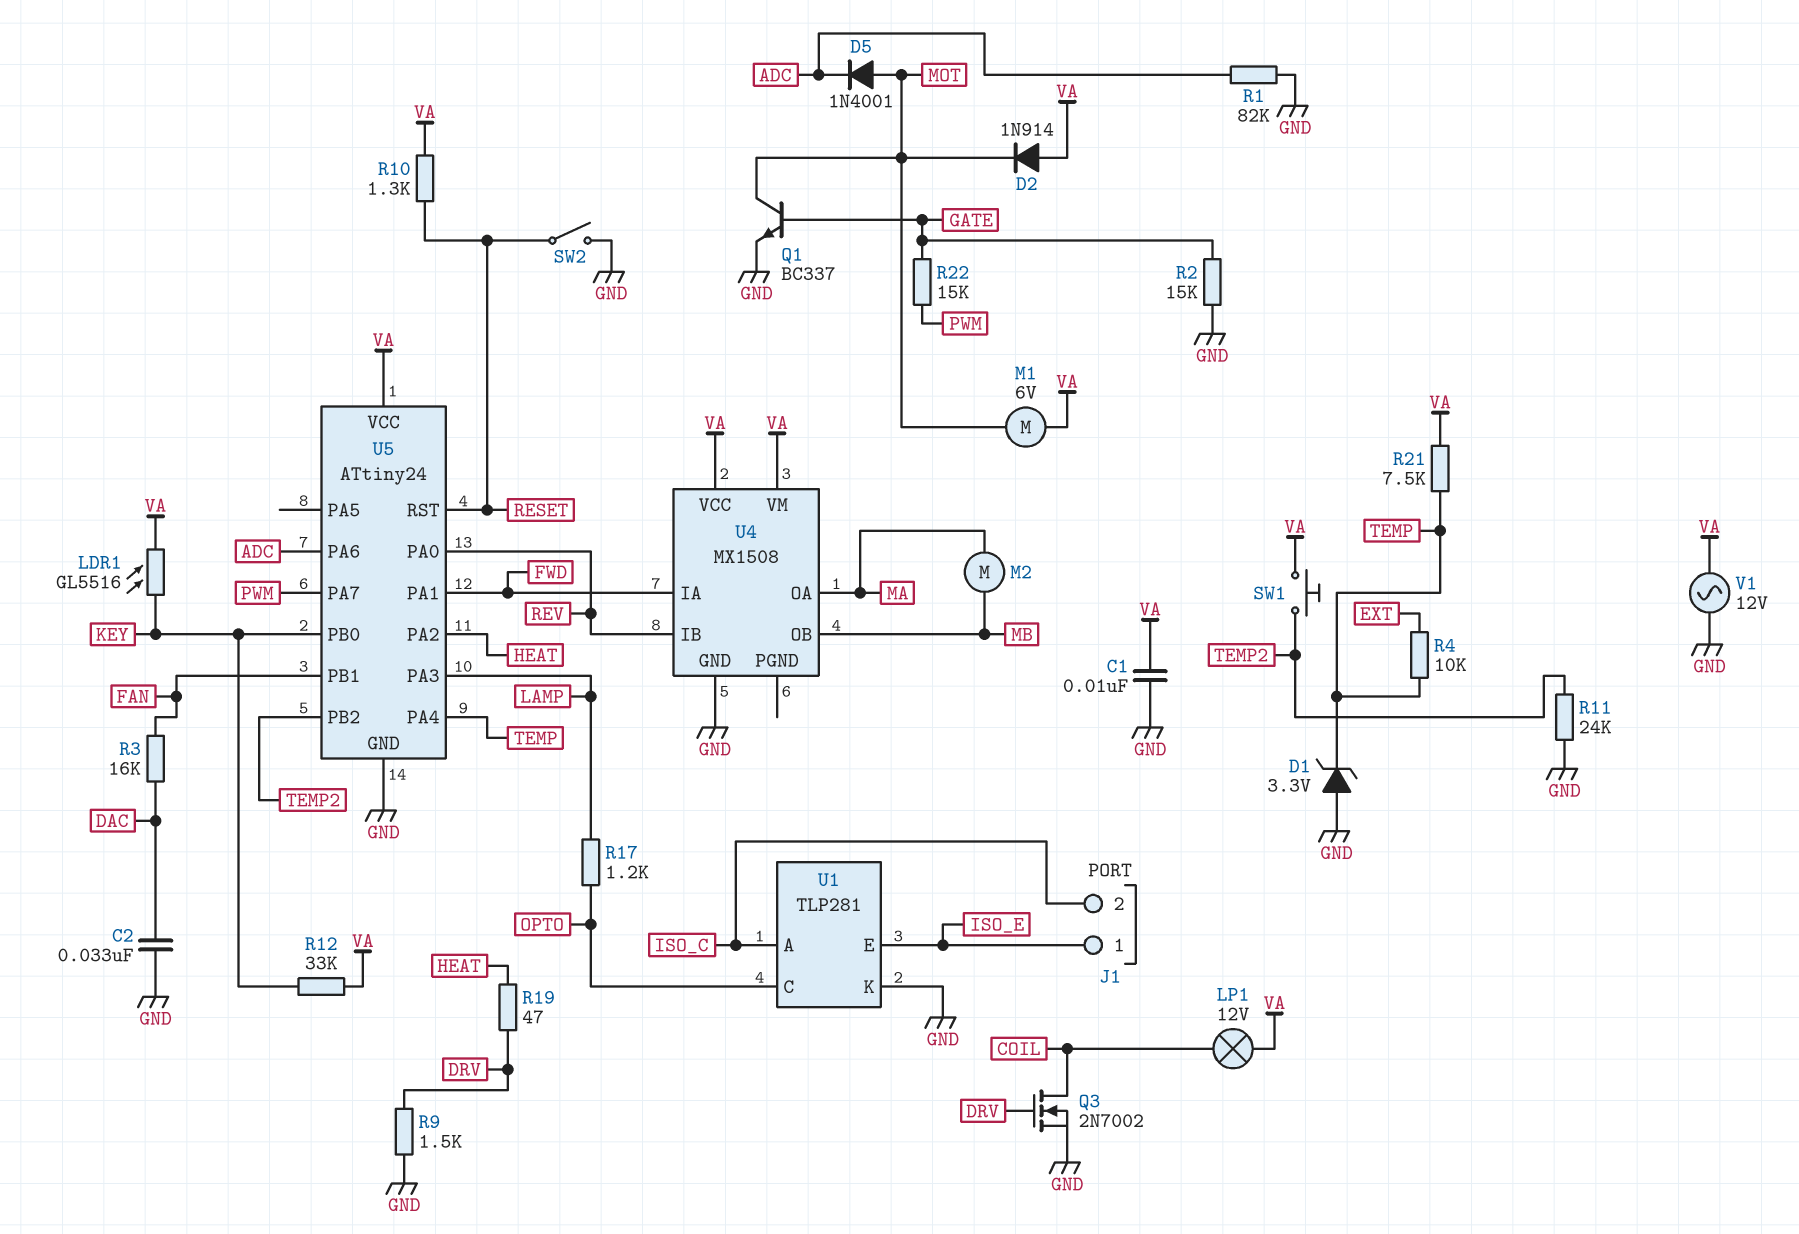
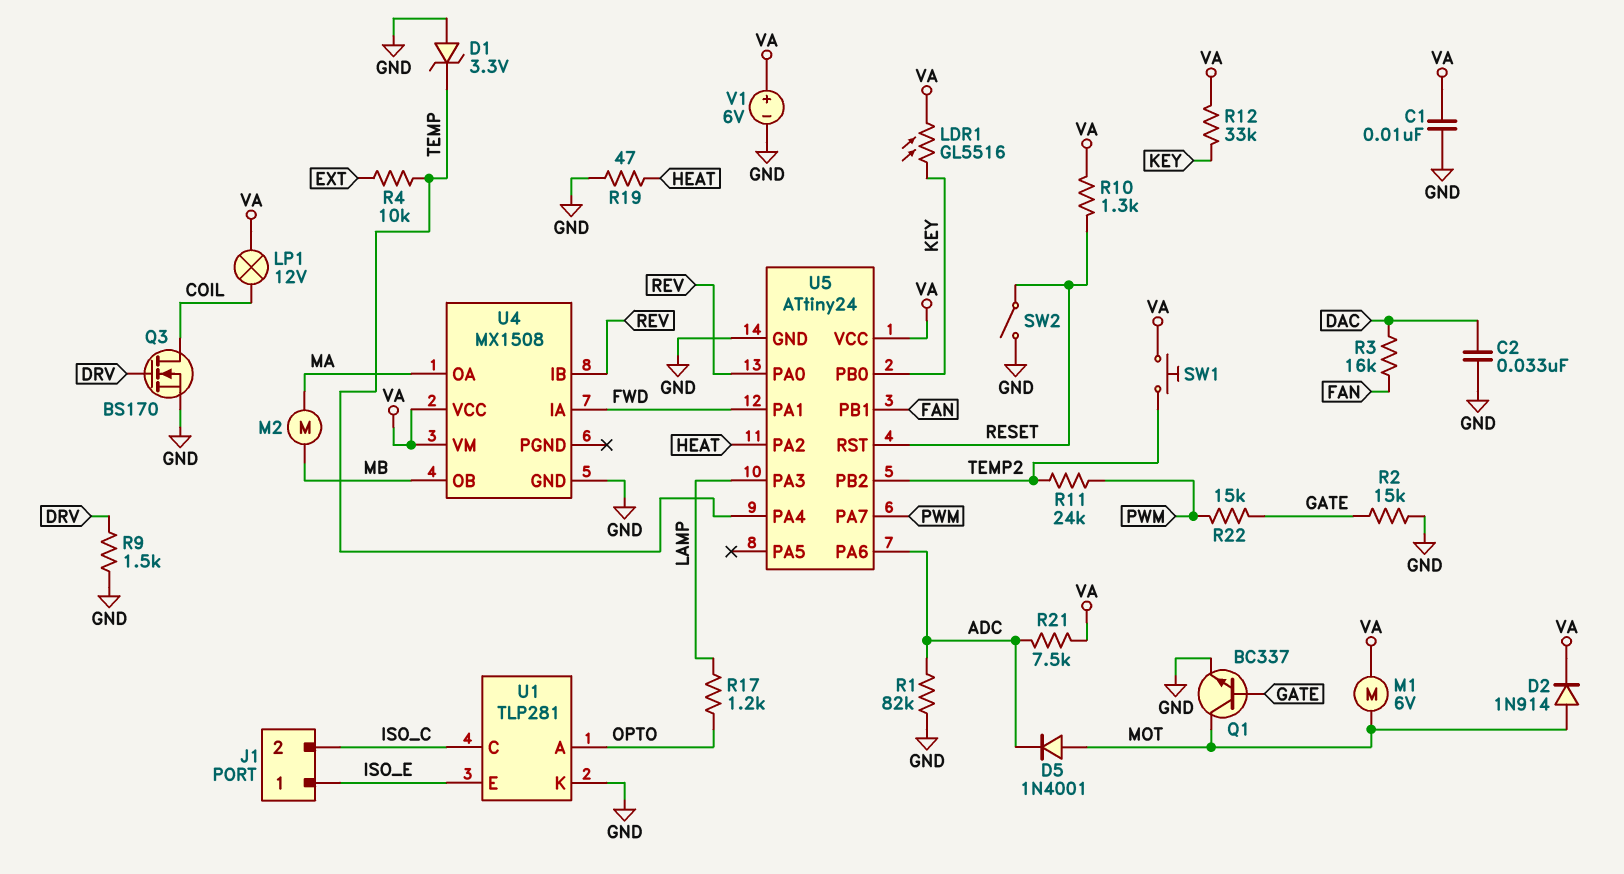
D2: diode 1N914 (A VA, K MOT) -> diode 1N914 (A MOT, K VA)
Q3: NMOS 2N7002 (G DRV, D COIL, S GND) -> NMOS BS170 (G DRV, D COIL, S GND)
R11: 24k (GND, TEMP2) -> 24k (PWM, TEMP2)
R19: 47 (DRV, HEAT) -> 47 (GND, HEAT)
R21: 7.5k (TEMP, VA) -> 7.5k (ADC, VA)
U1 pin A: ISO_C -> OPTO
U1 pin C: OPTO -> ISO_C
V1: AC 12V (GND, VA) -> 6V (plus VA, minus GND)

